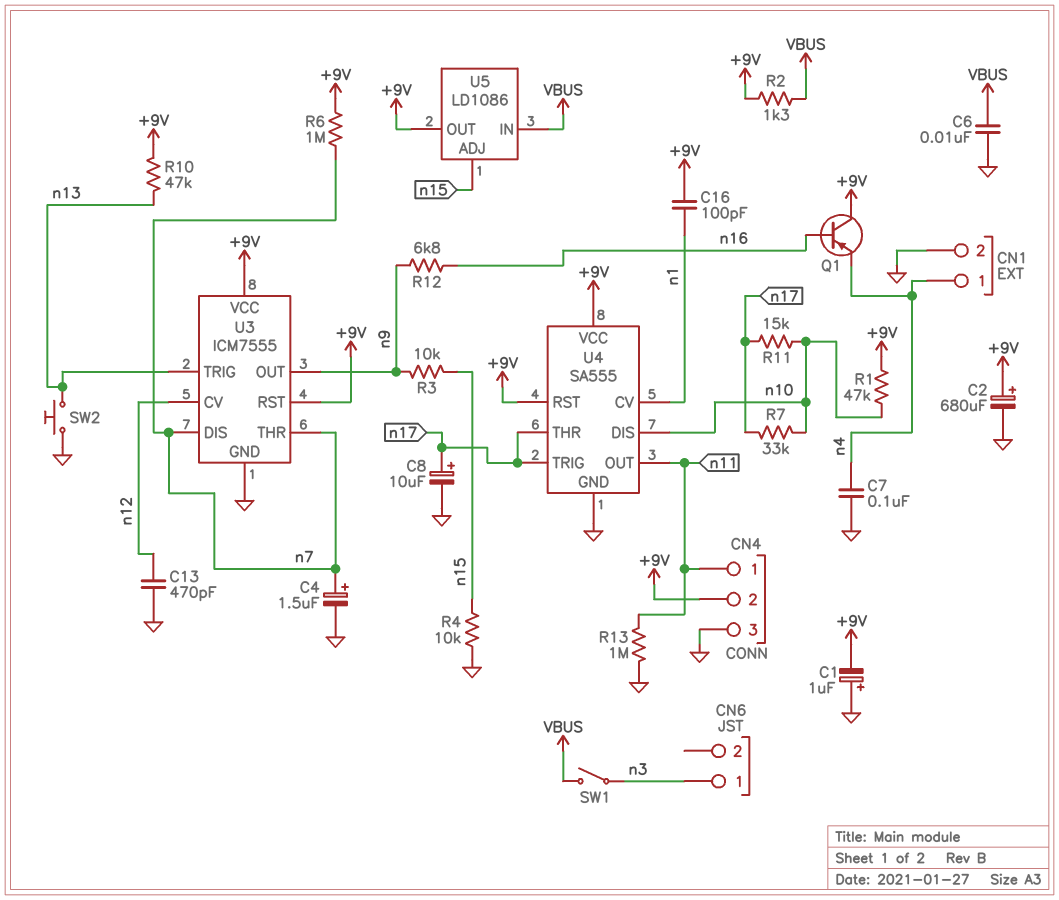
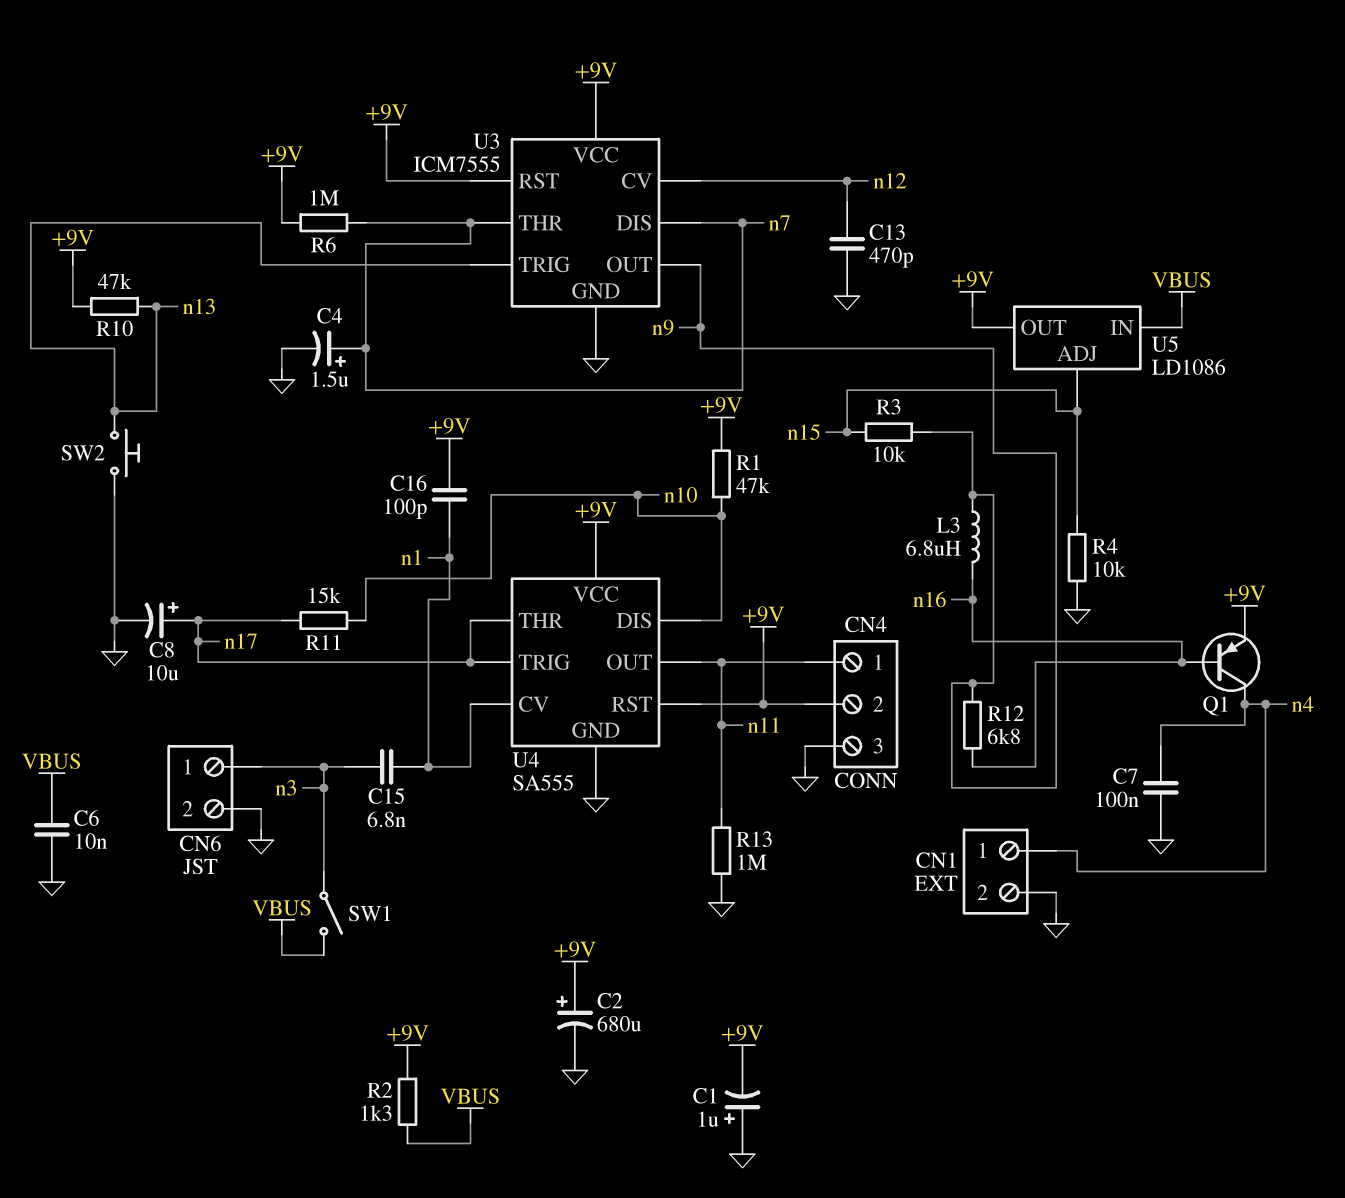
C15: none -> 6.8nF (n1, n3)
CN6 pin 2: none -> GND
L3: none -> 6.8uH (n9, n16)
Q1: PNP (B n16, C +9V, E n4) -> PNP (B n16, C n4, E +9V)
R7: 33k (n10, n17) -> none

